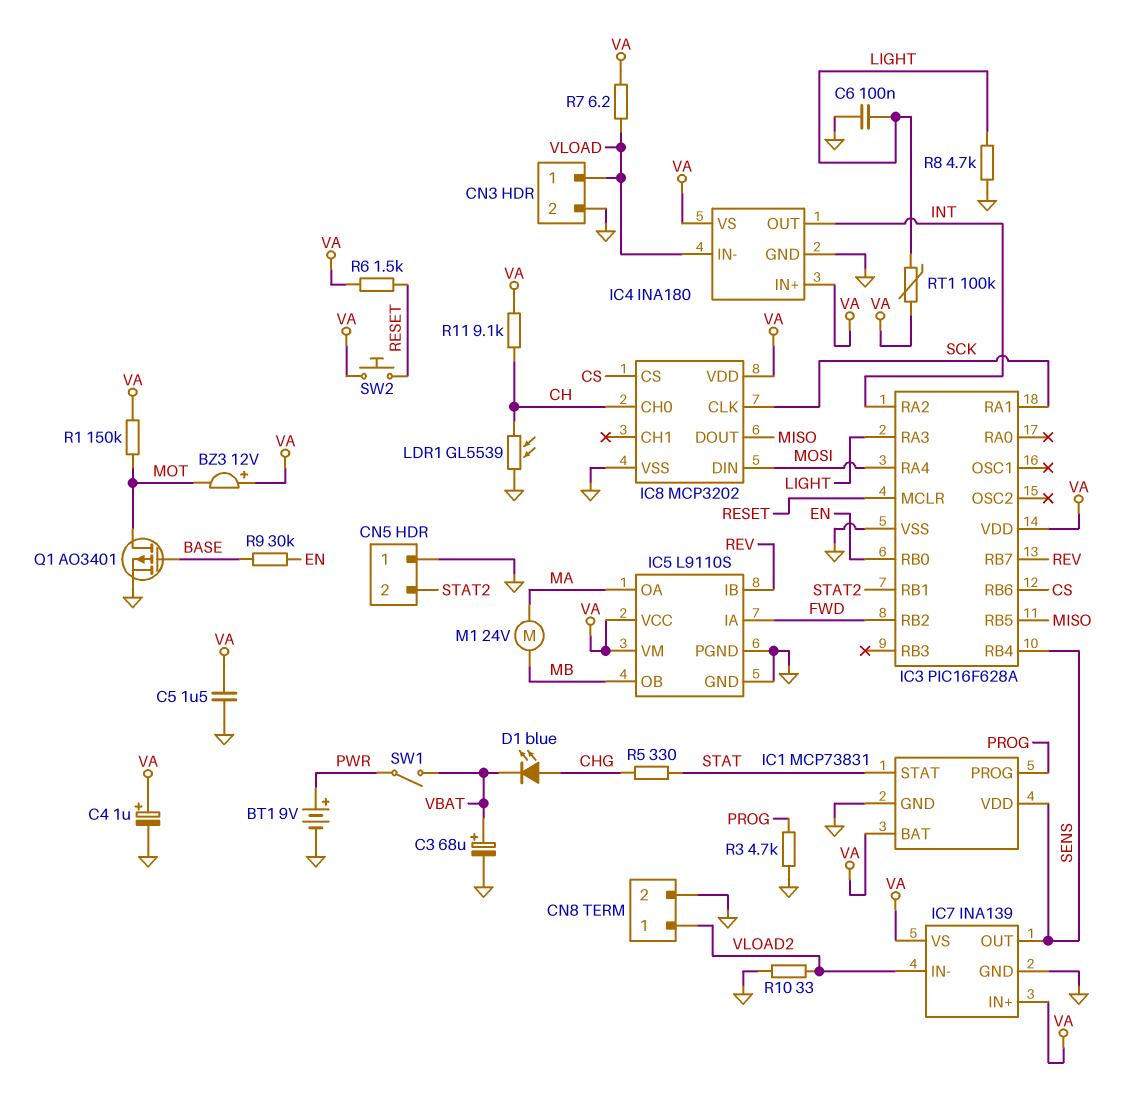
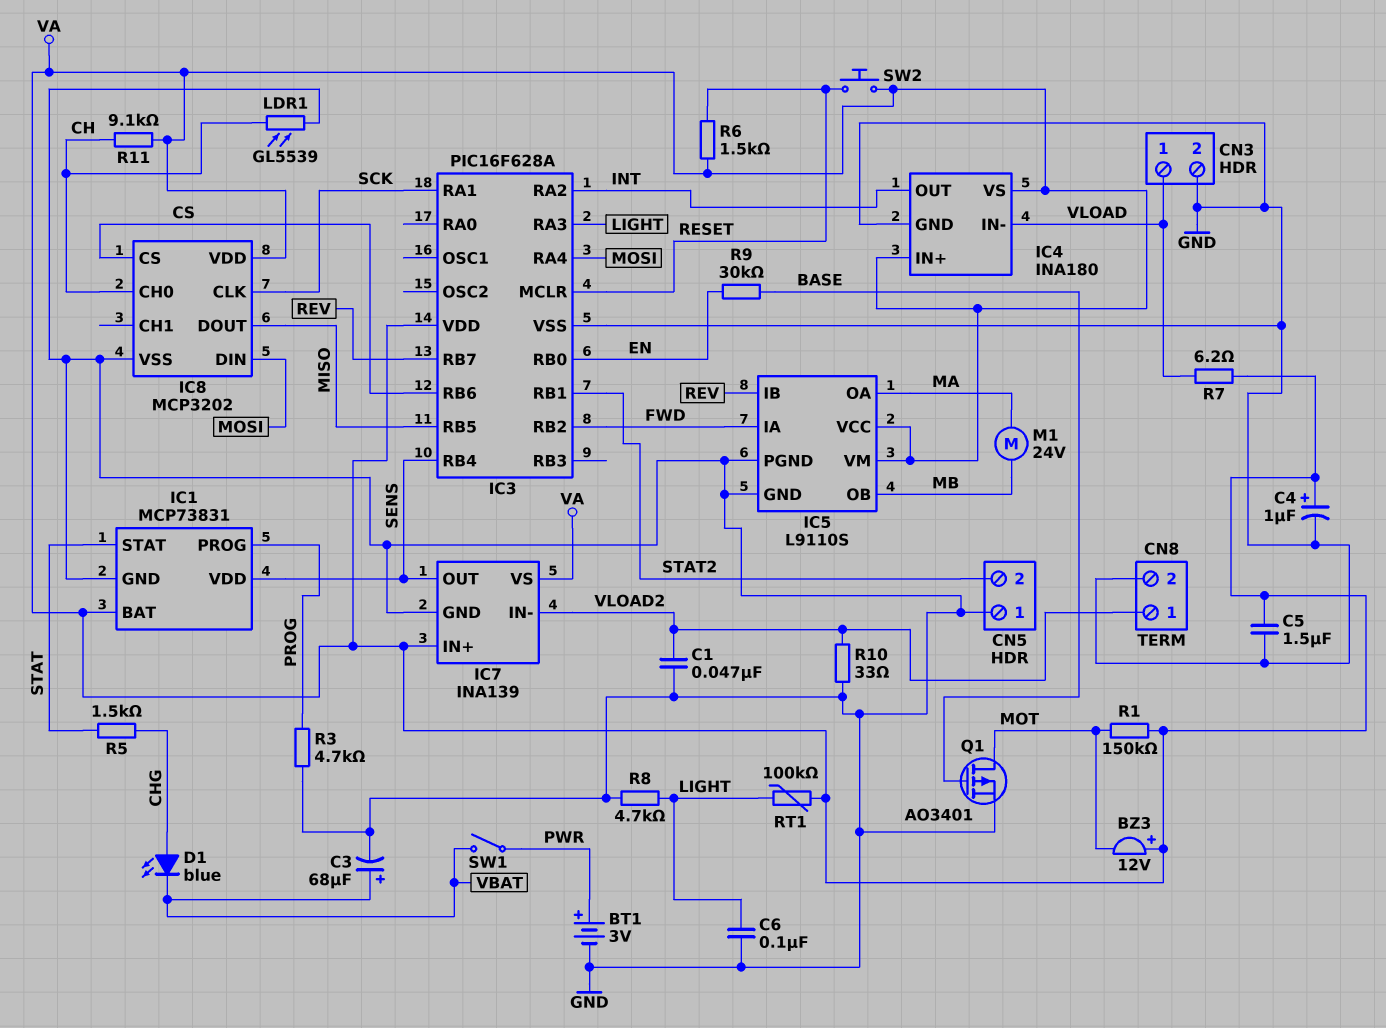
BT1: 9V (plus PWR, minus GND) -> 3V (plus PWR, minus GND)
C1: none -> 47nF (GND, VLOAD2)
R5: 330 (CHG, STAT) -> 1.5k (CHG, STAT)

